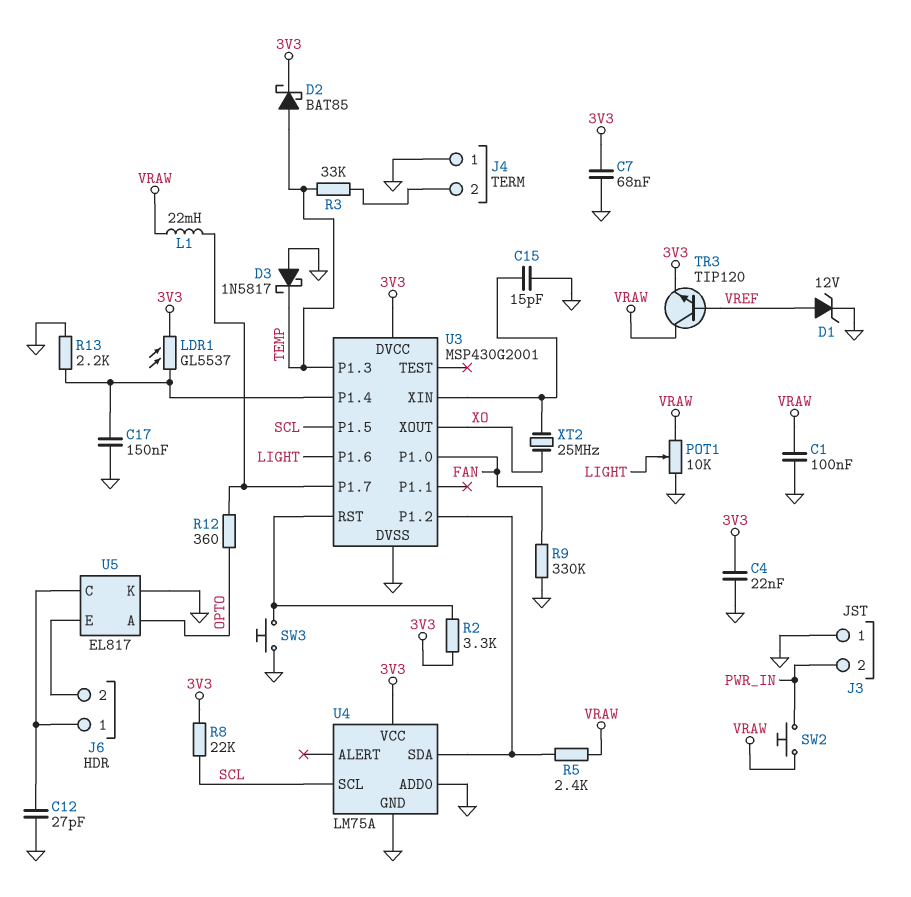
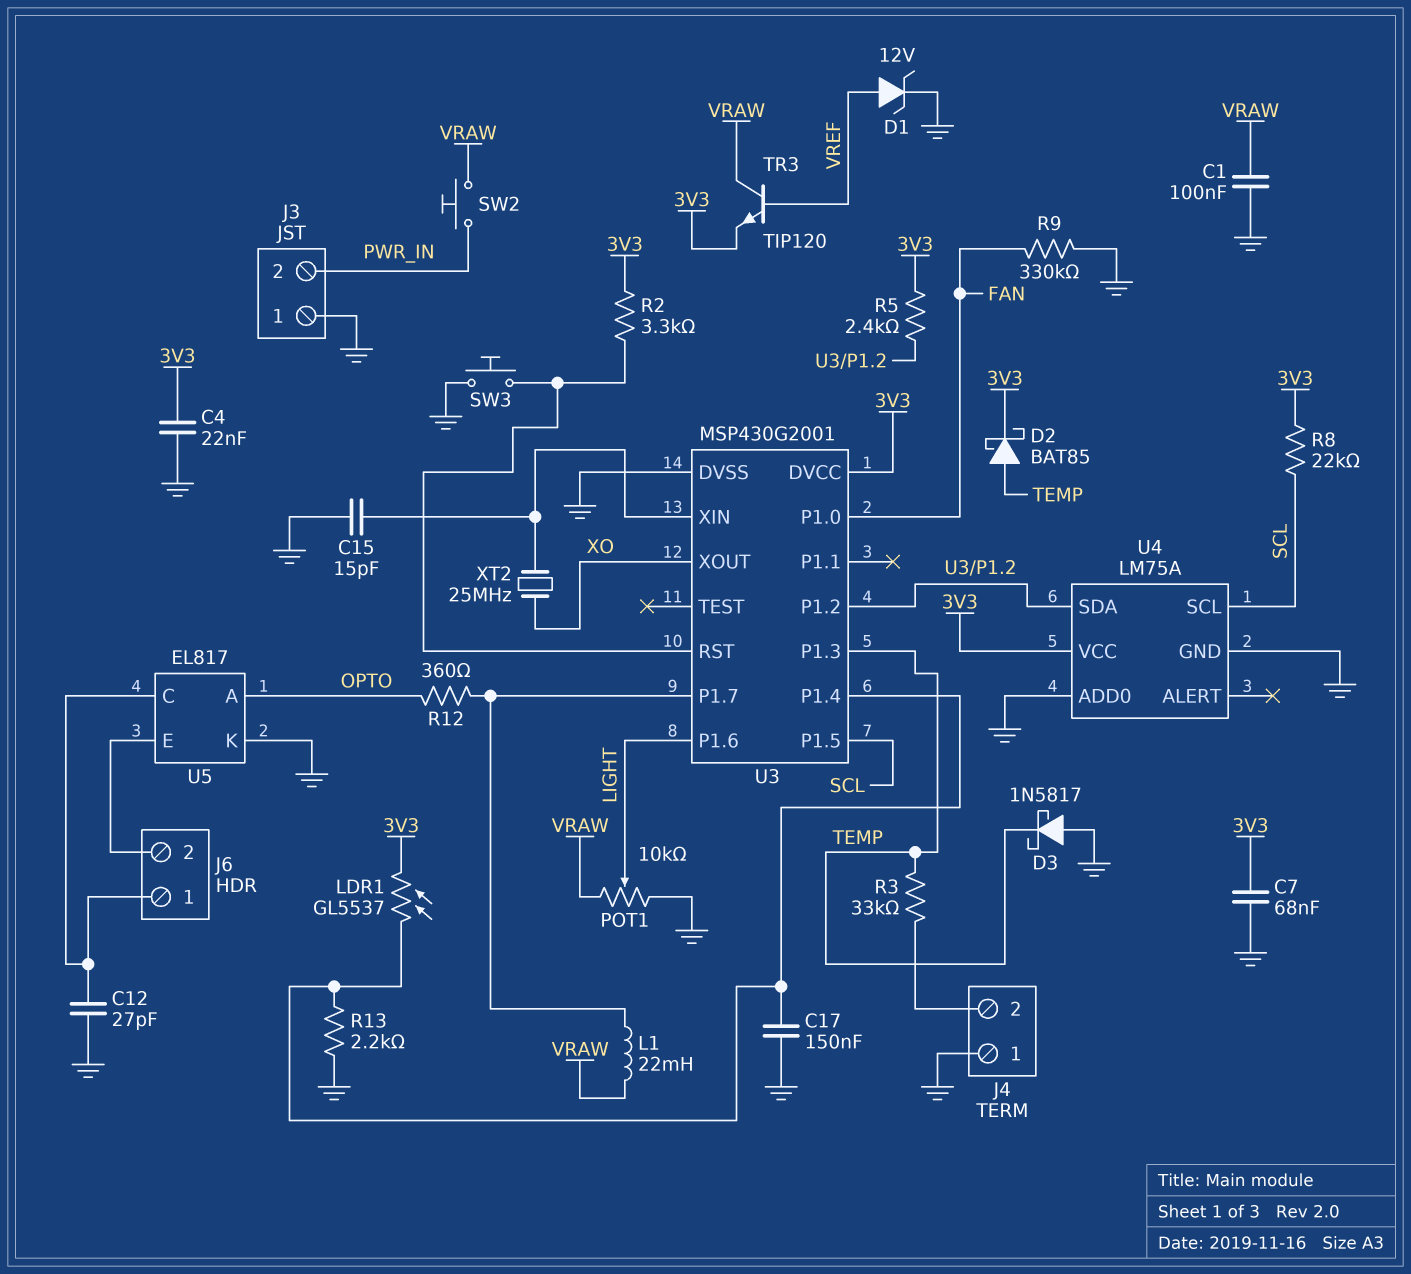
R5: 2.4k (U3/P1.2, VRAW) -> 2.4k (3V3, U3/P1.2)

